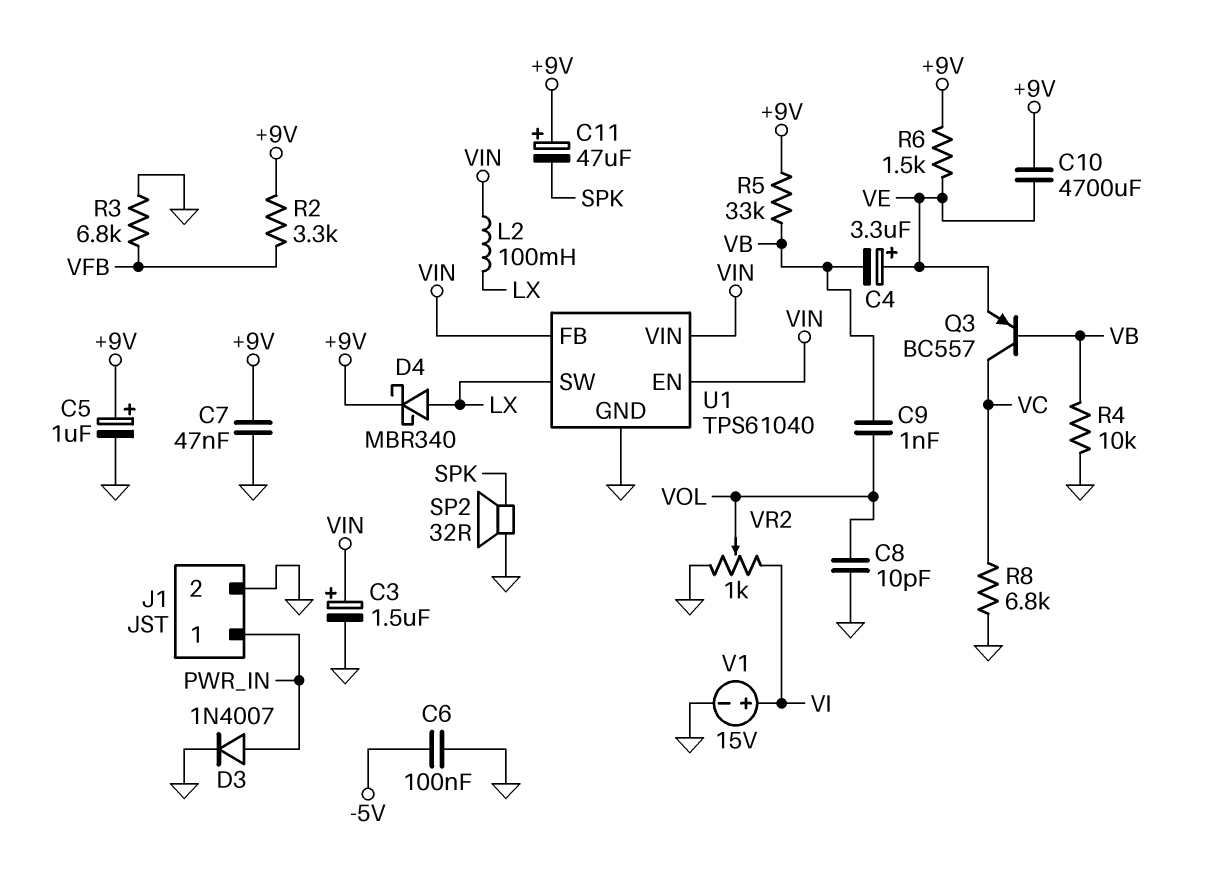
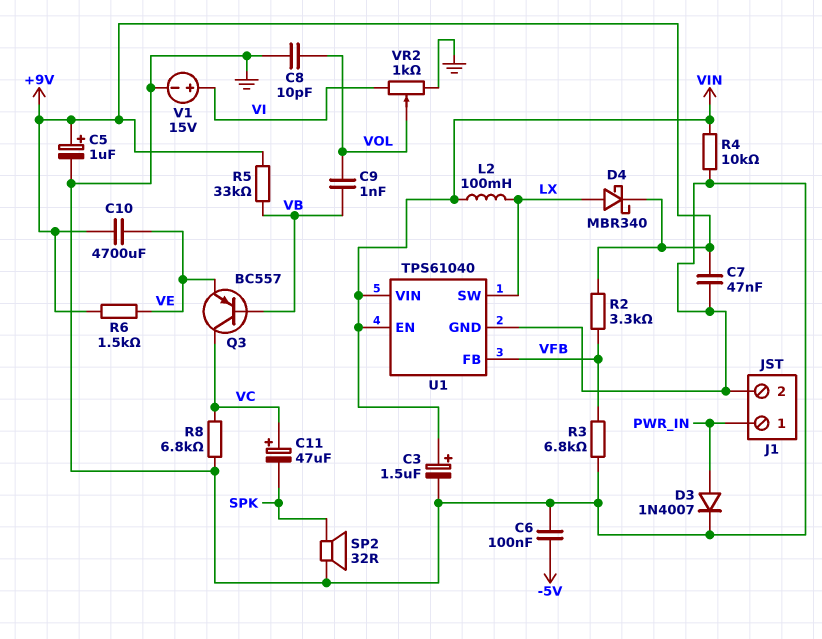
C4: 3.3uF (plus VE, minus VB) -> none
C11: 47uF (plus +9V, minus SPK) -> 47uF (plus VC, minus SPK)
R4: 10k (GND, VB) -> 10k (GND, VIN)
U1 pin FB: VIN -> VFB

